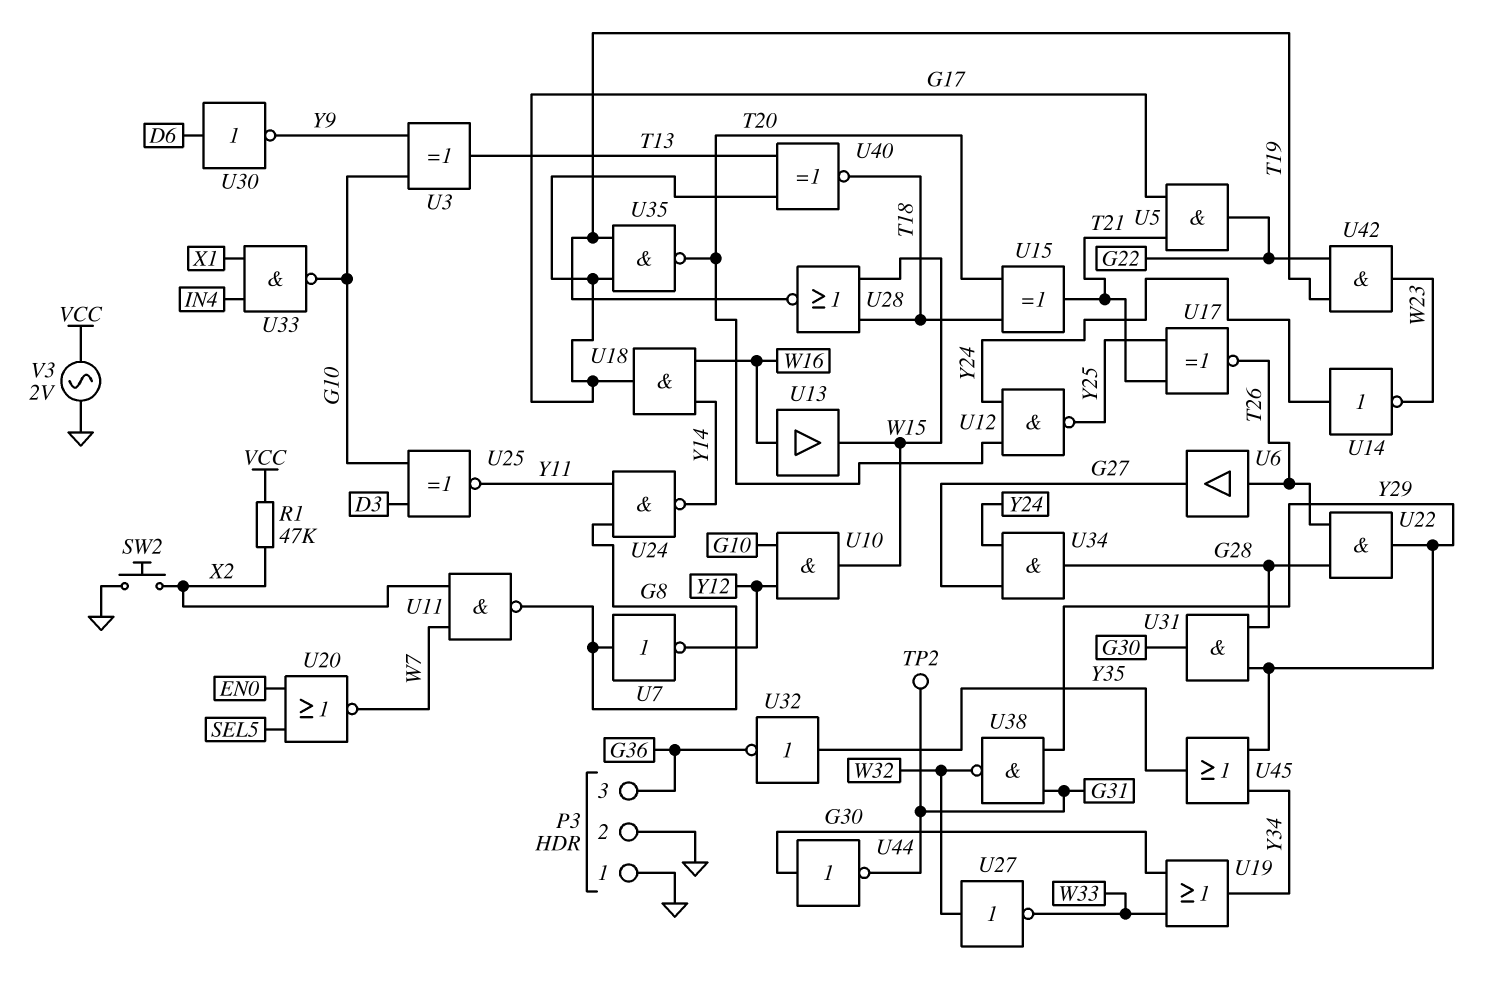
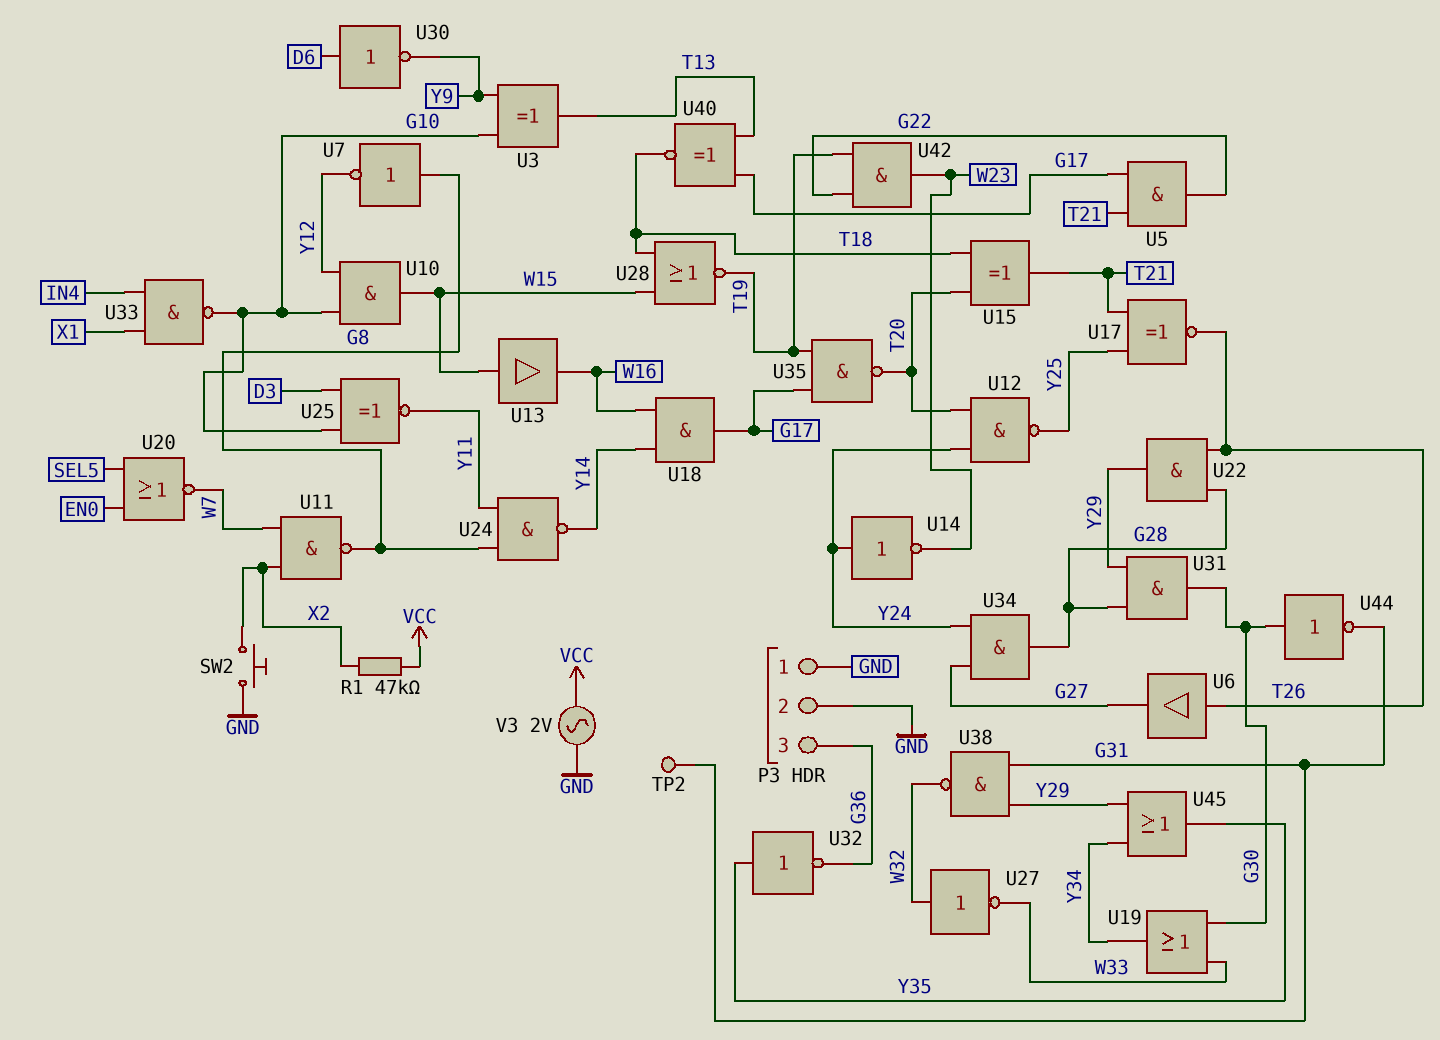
U13: buffer (in W16, out W15) -> buffer (in W15, out W16)

